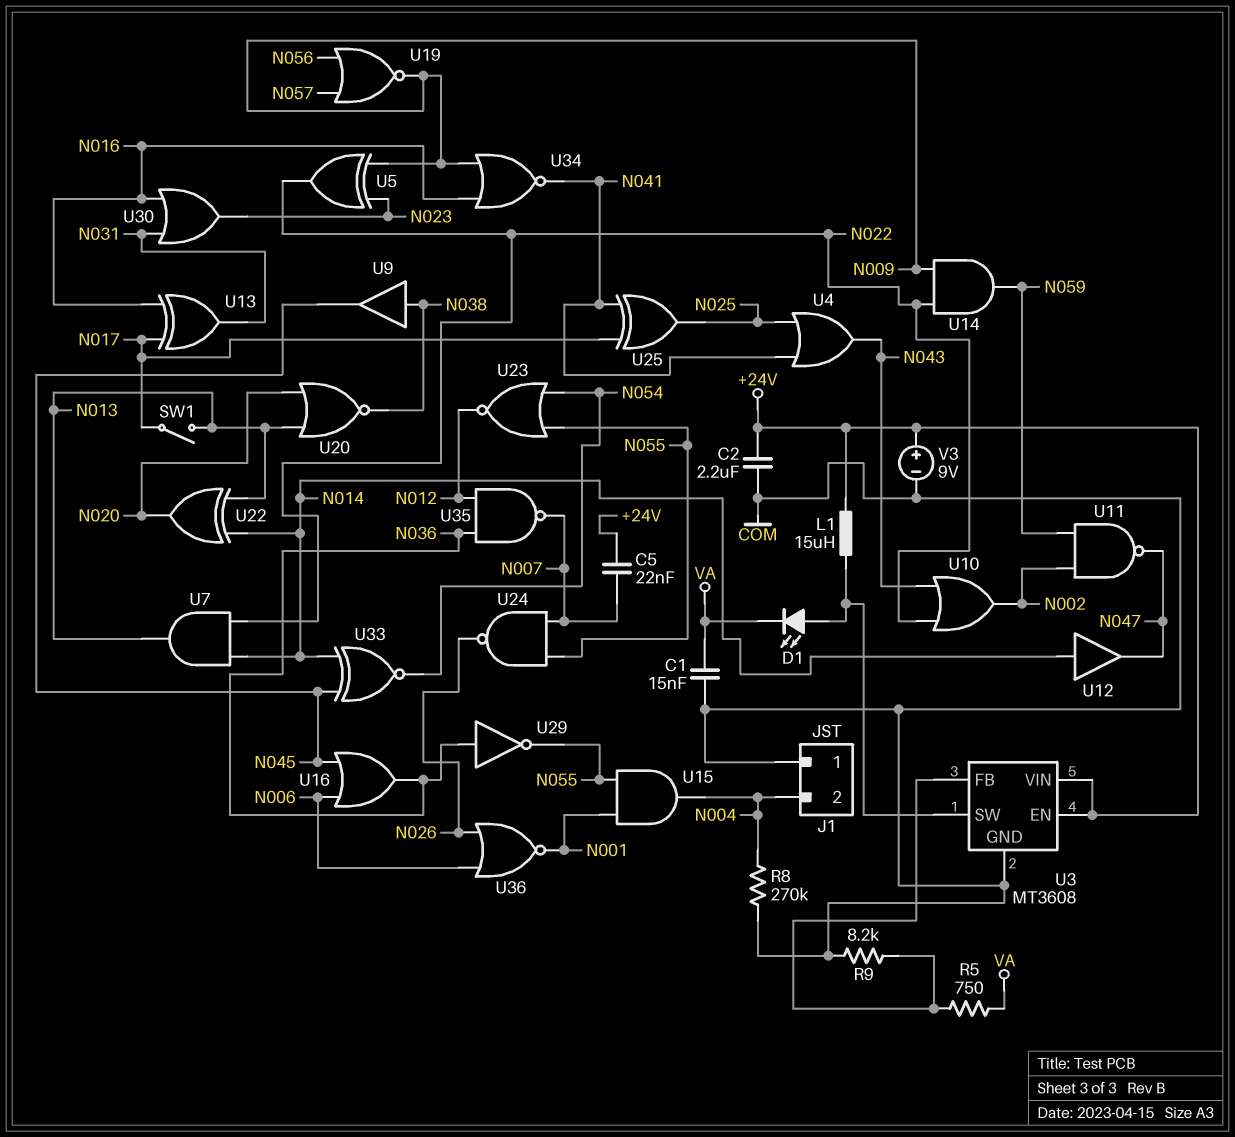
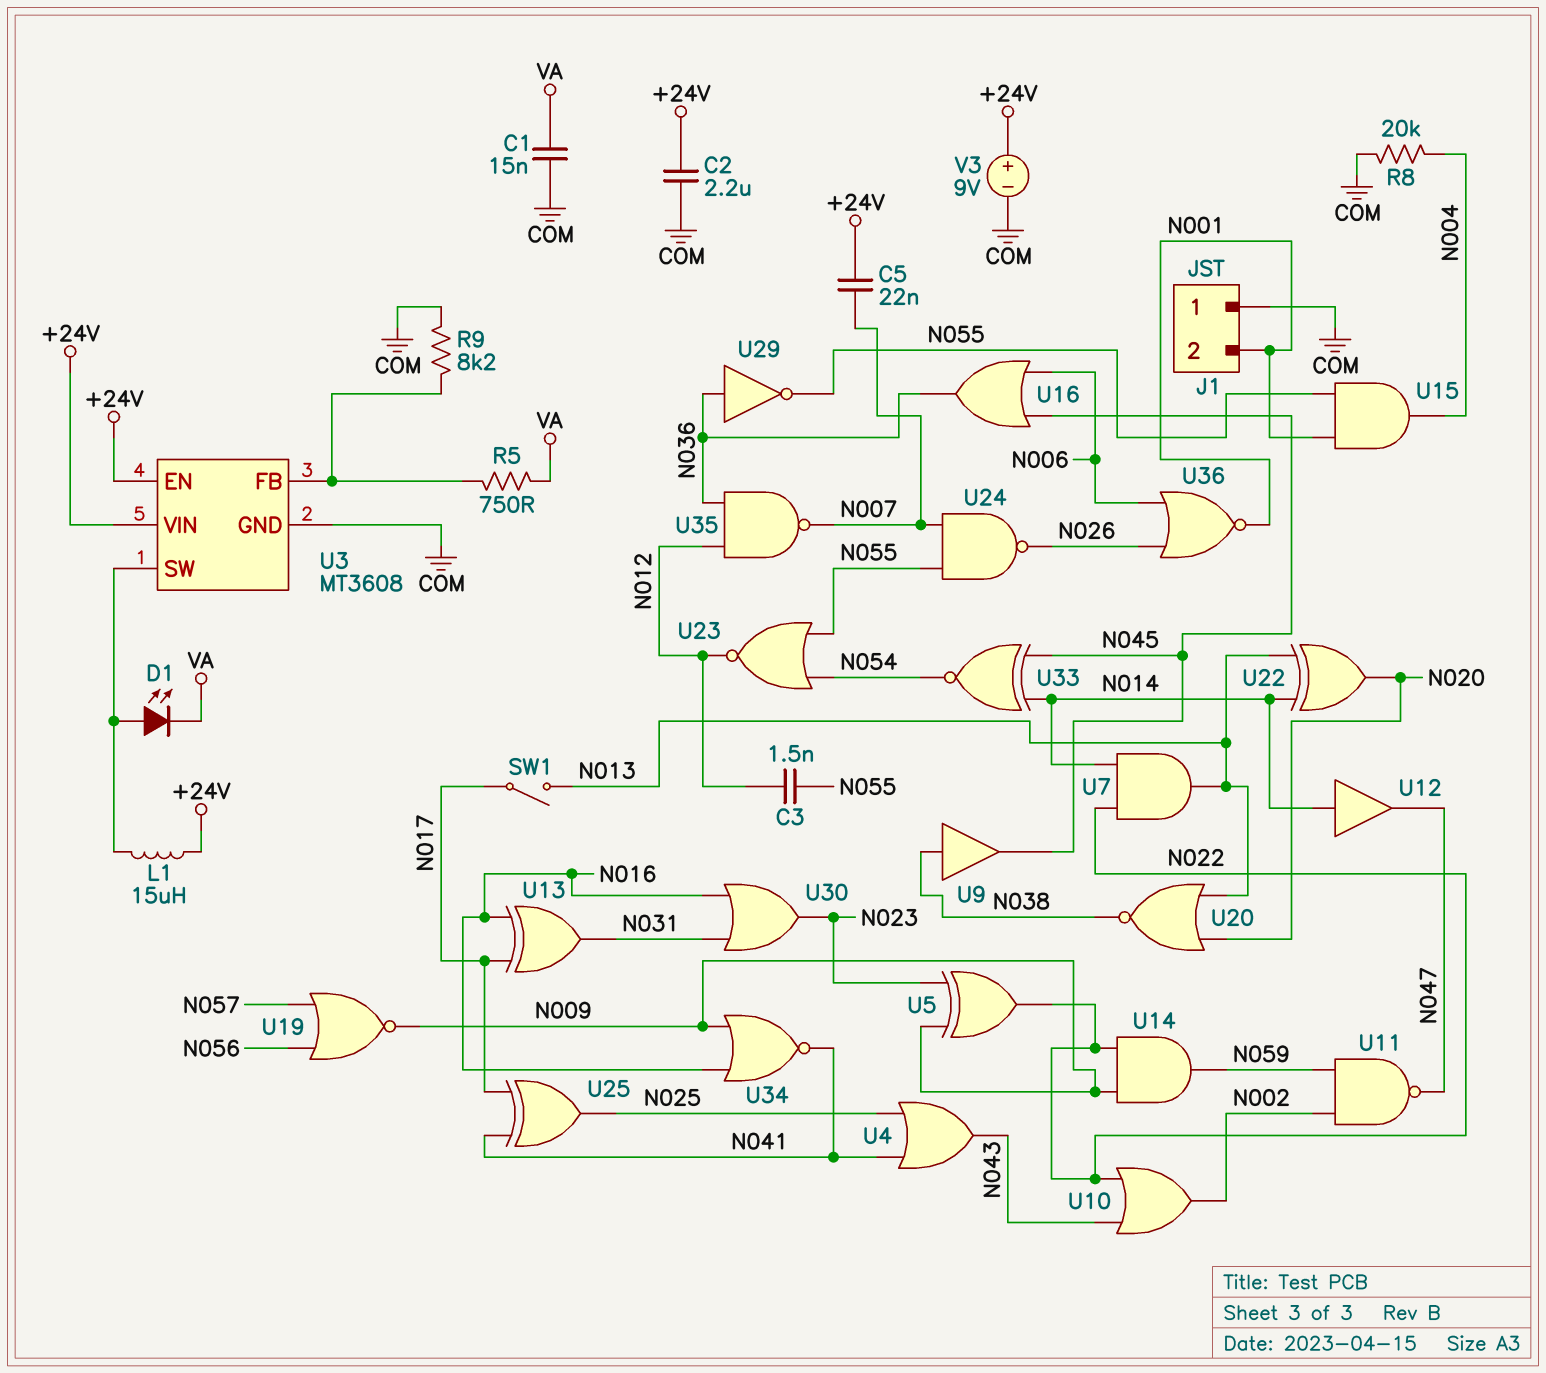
C3: none -> 1.5nF (N012, N055)
J1 pin 2: N004 -> N001
R8: 270k (COM, N004) -> 20k (COM, N004)

